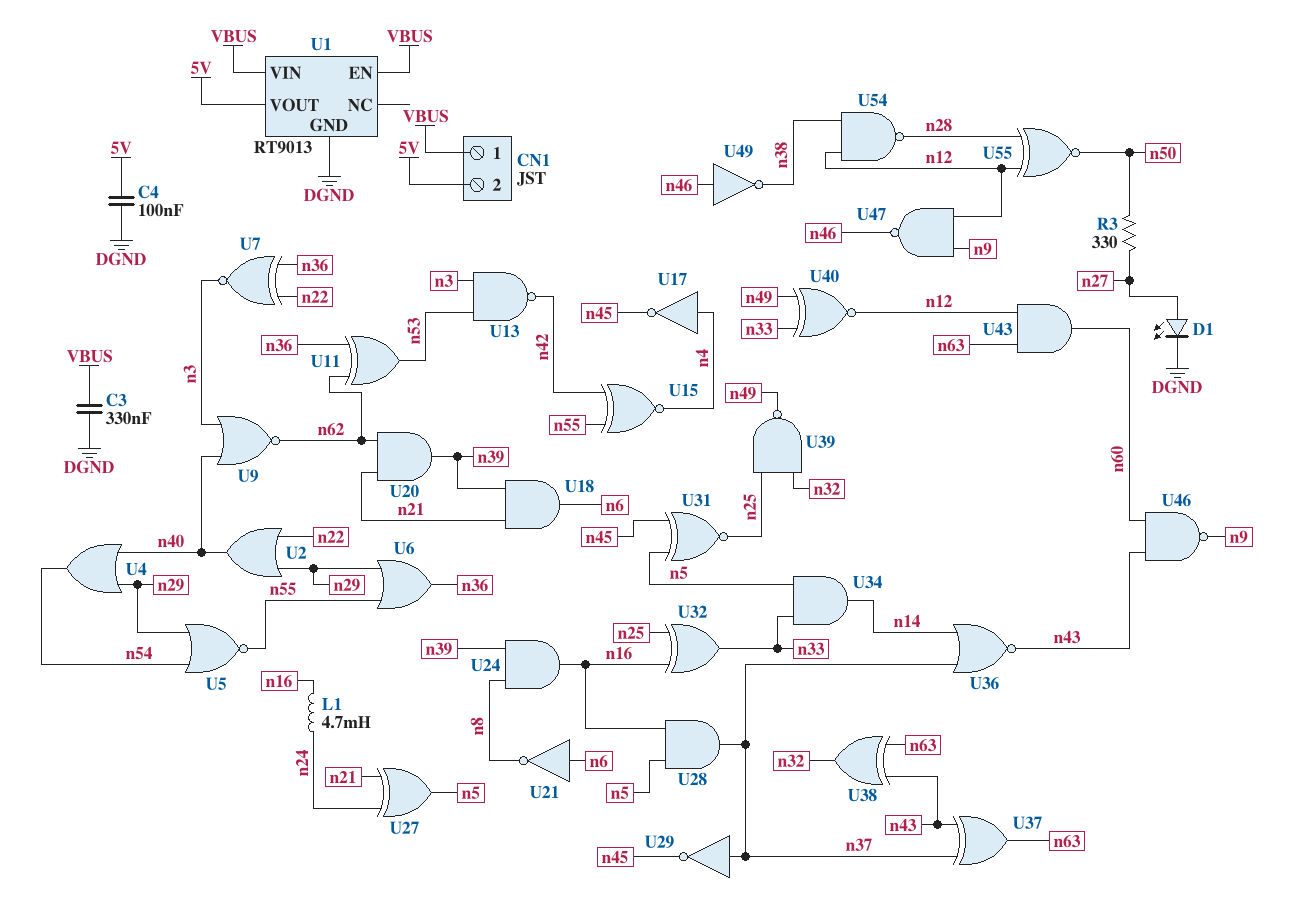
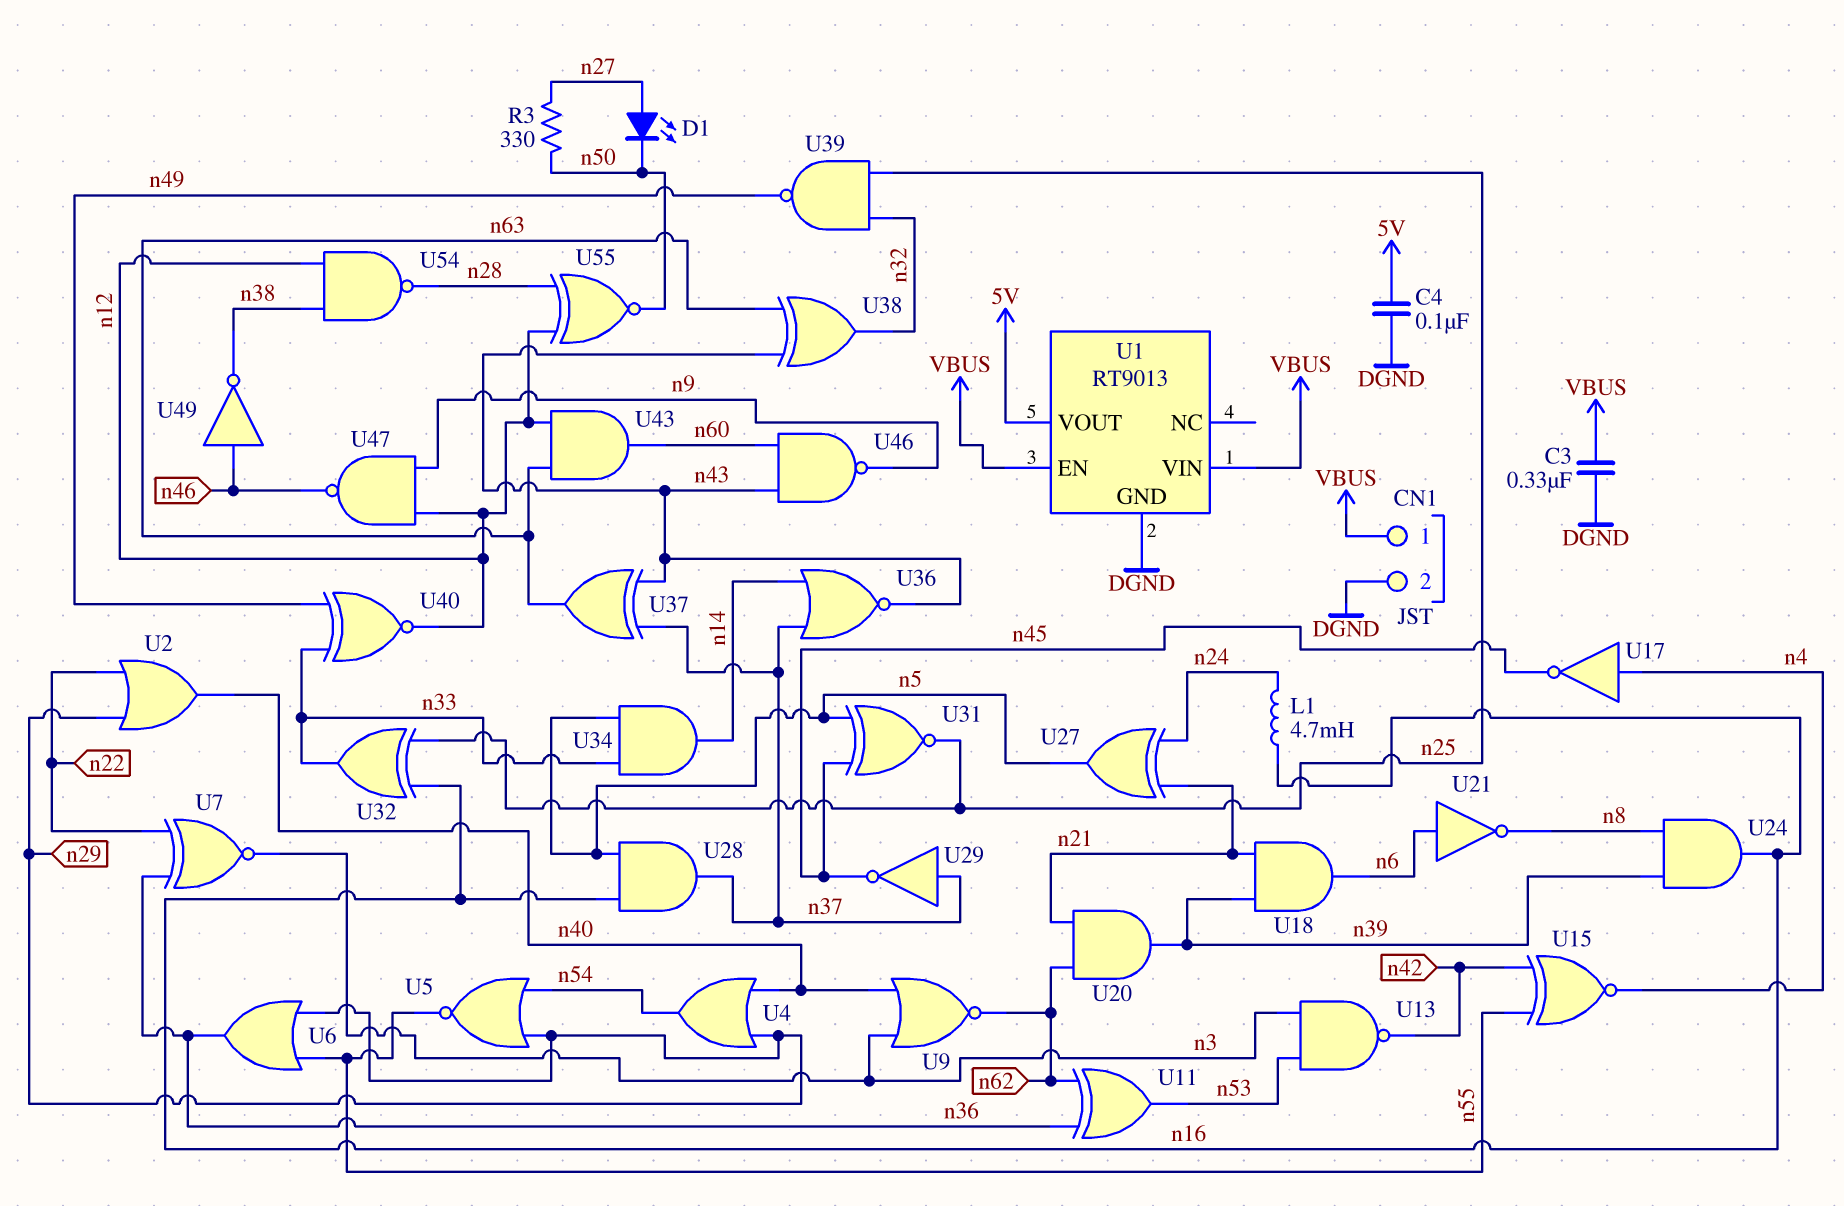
CN1 pin 2: 5V -> DGND
D1: LED (A n27, K DGND) -> LED (A n27, K n50)

